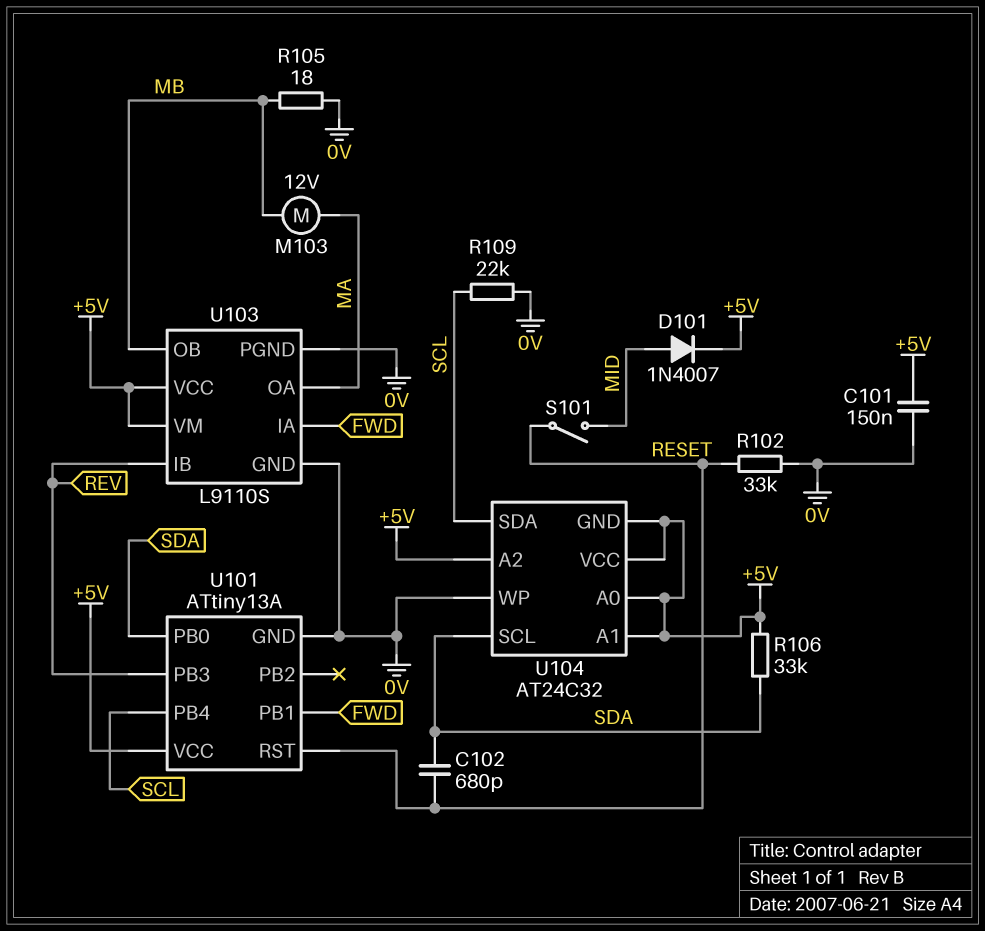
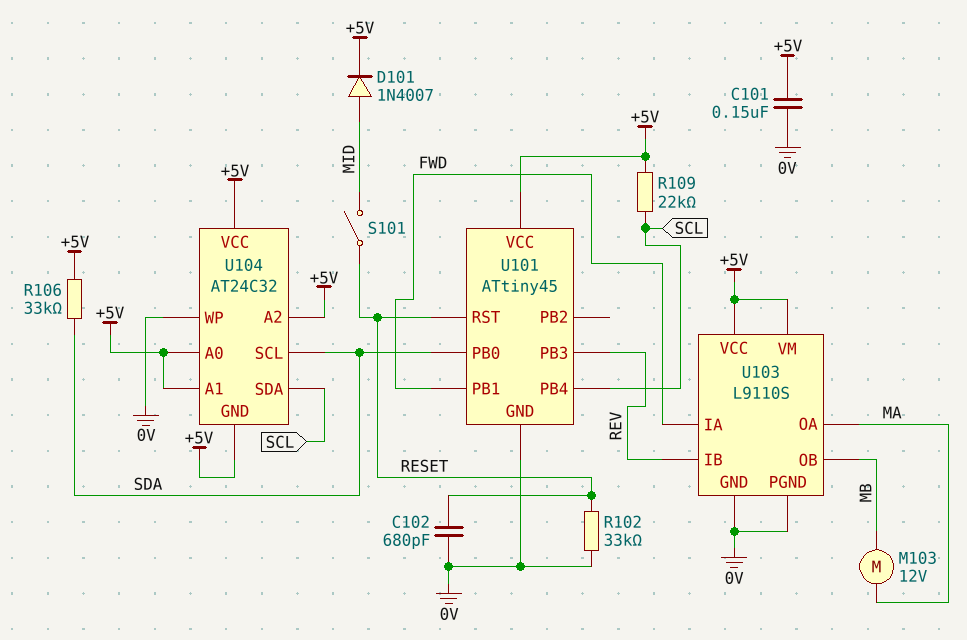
C102: 680pF (RESET, SDA) -> 680pF (0V, RESET)
R105: 18 (0V, MB) -> none
R109: 22k (0V, SCL) -> 22k (+5V, SCL)
U101: ATtiny13A -> ATtiny45

